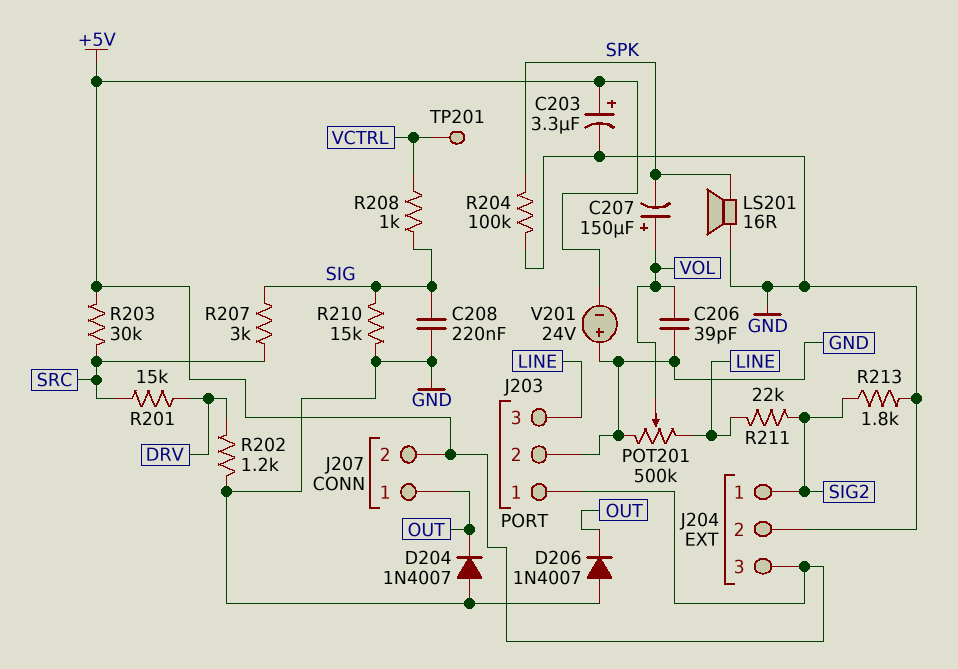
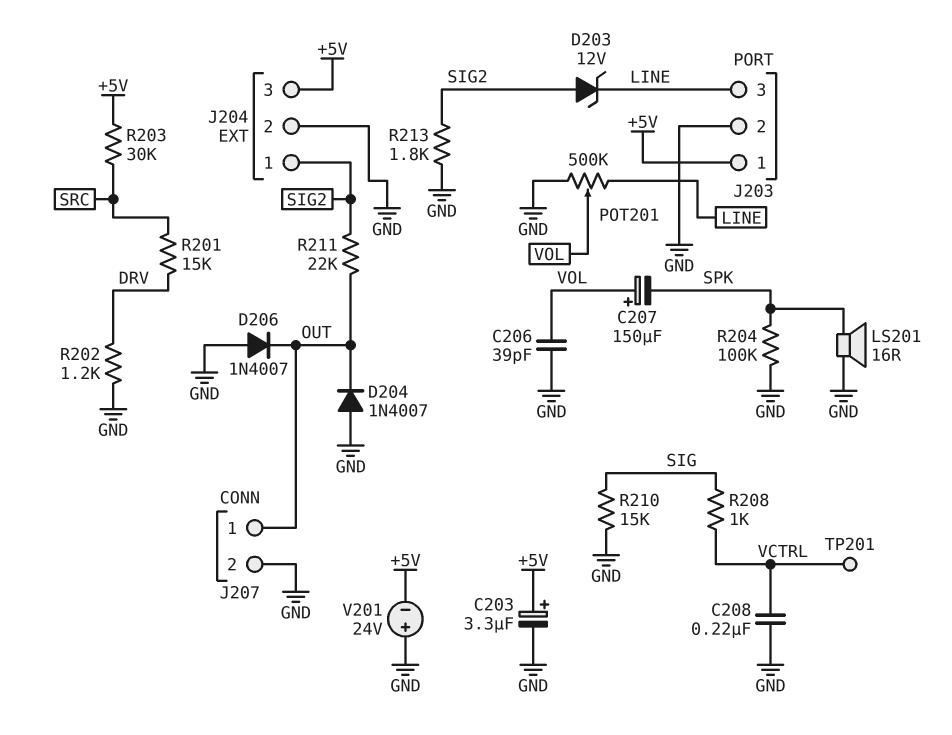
C208: 220nF (GND, SIG) -> 220nF (GND, VCTRL)
D203: none -> zener 12V (A SIG2, K LINE)
J207 pin 2: +5V -> GND
R207: 3k (SIG, SRC) -> none
R211: 22k (LINE, SIG2) -> 22k (OUT, SIG2)

